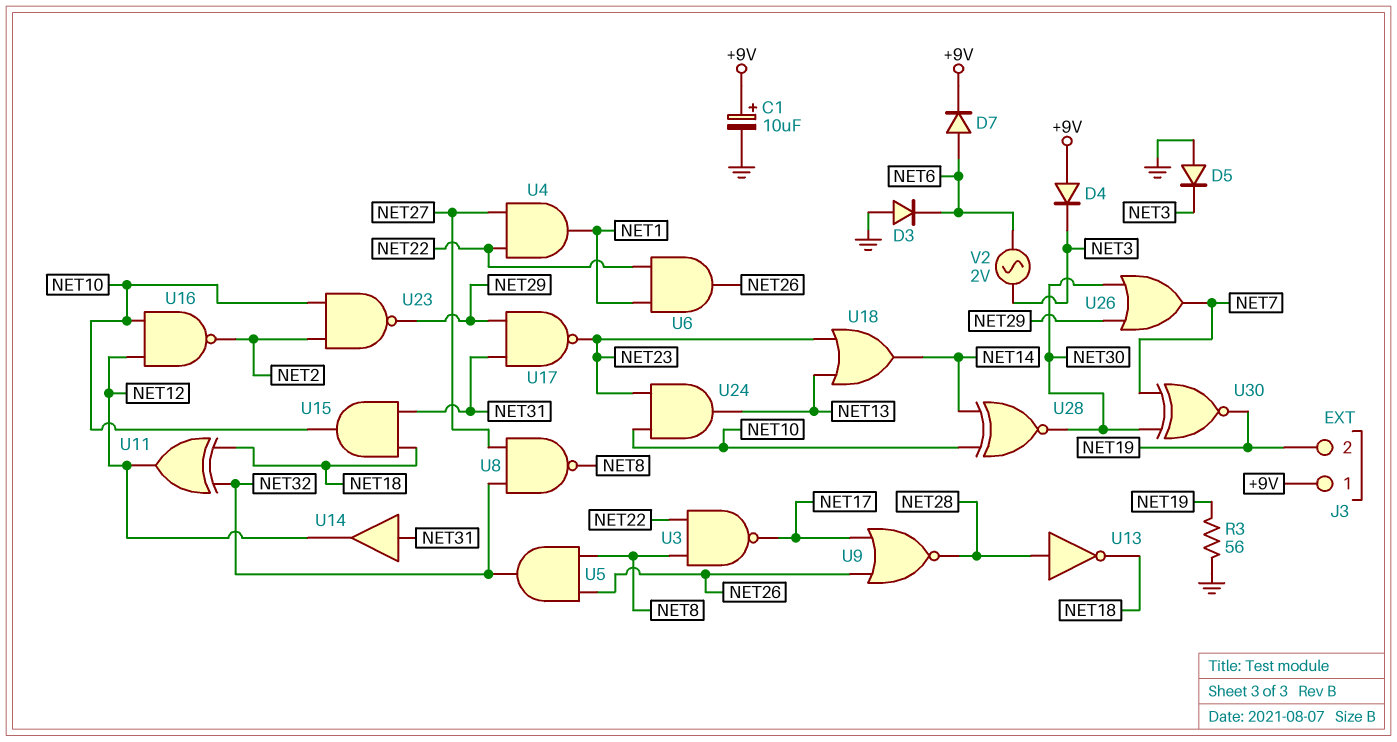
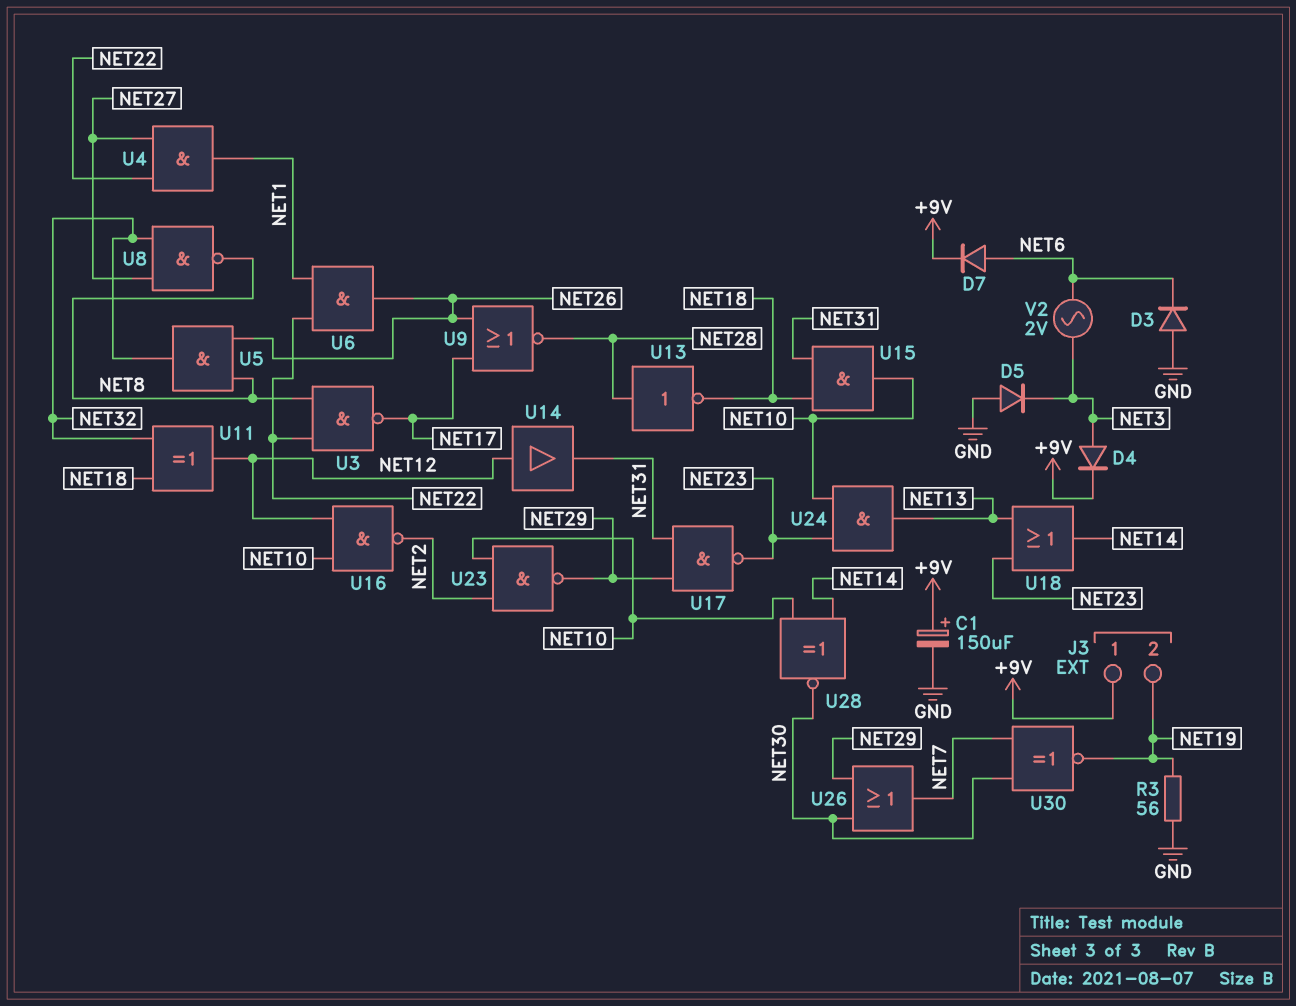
C1: 10uF (plus +9V, minus GND) -> 150uF (plus +9V, minus GND)
D4: diode (A +9V, K NET3) -> diode (A NET3, K +9V)
U14: buffer (in NET31, out NET12) -> buffer (in NET12, out NET31)

